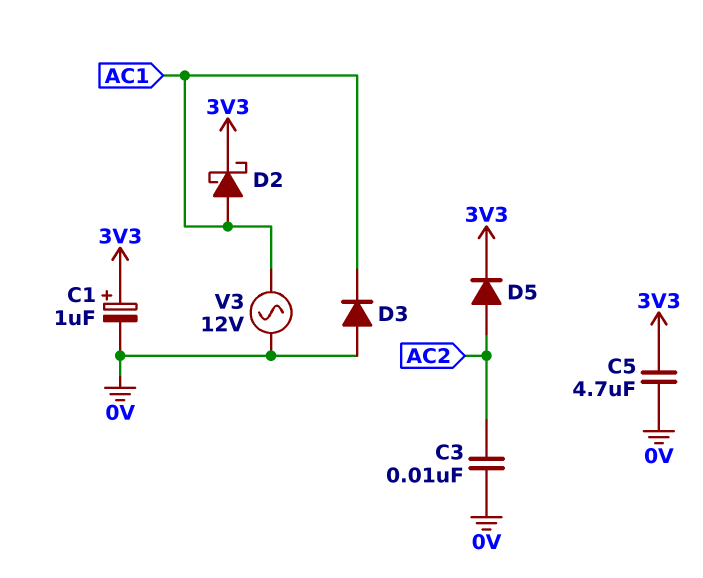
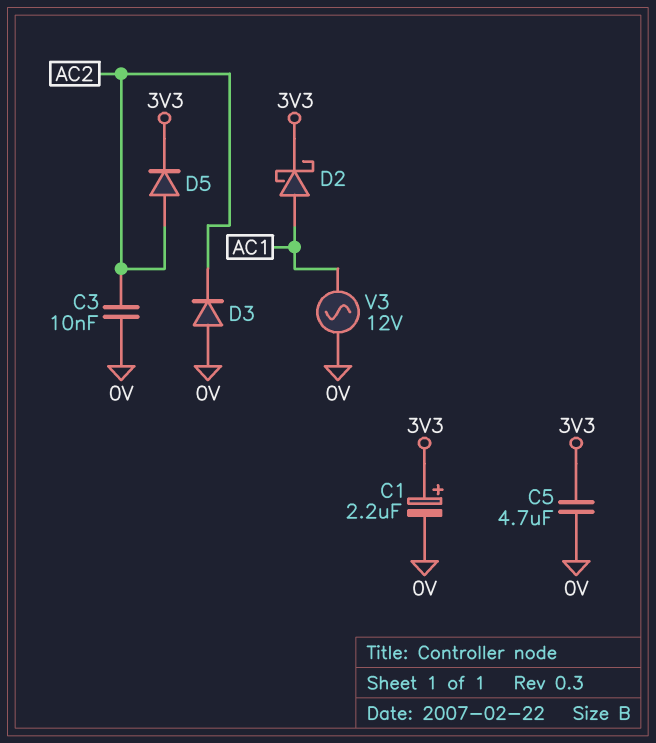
C1: 1uF (plus 3V3, minus 0V) -> 2.2uF (plus 3V3, minus 0V)
D3: diode (A 0V, K AC1) -> diode (A 0V, K AC2)

